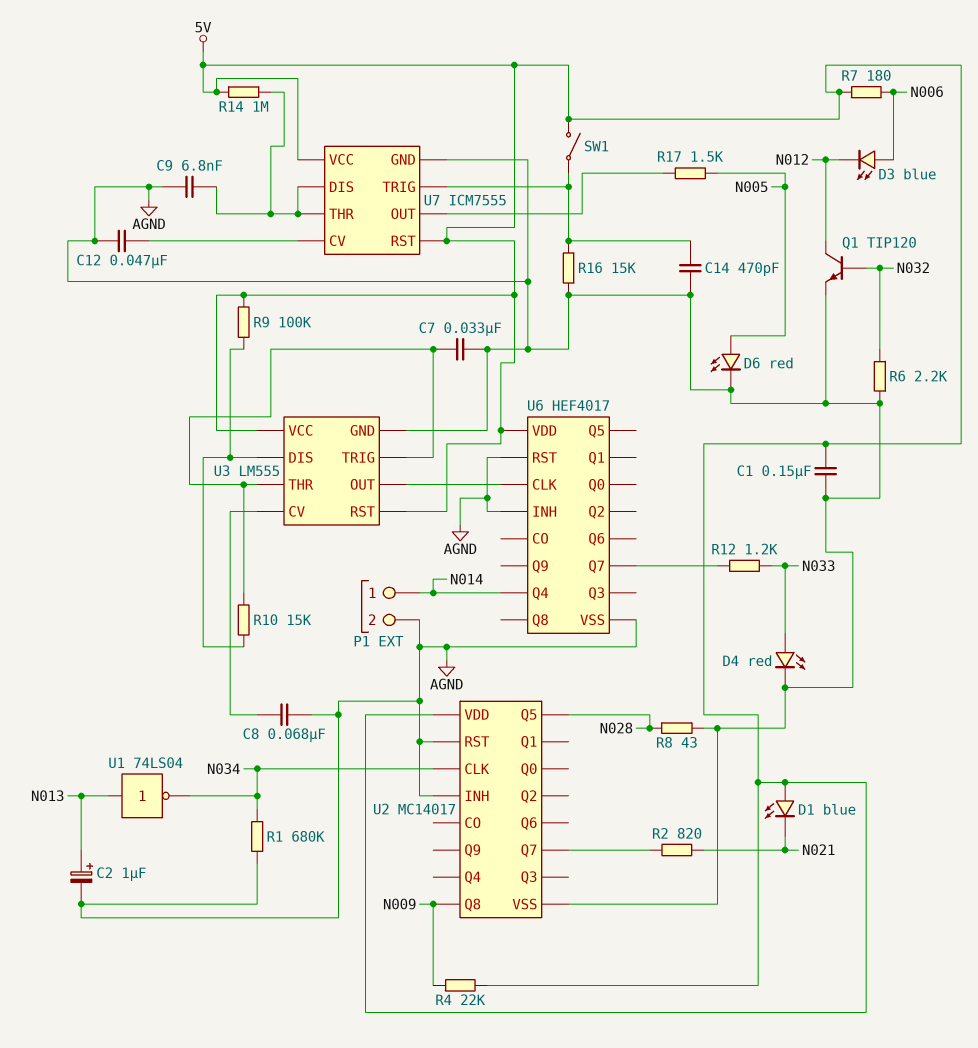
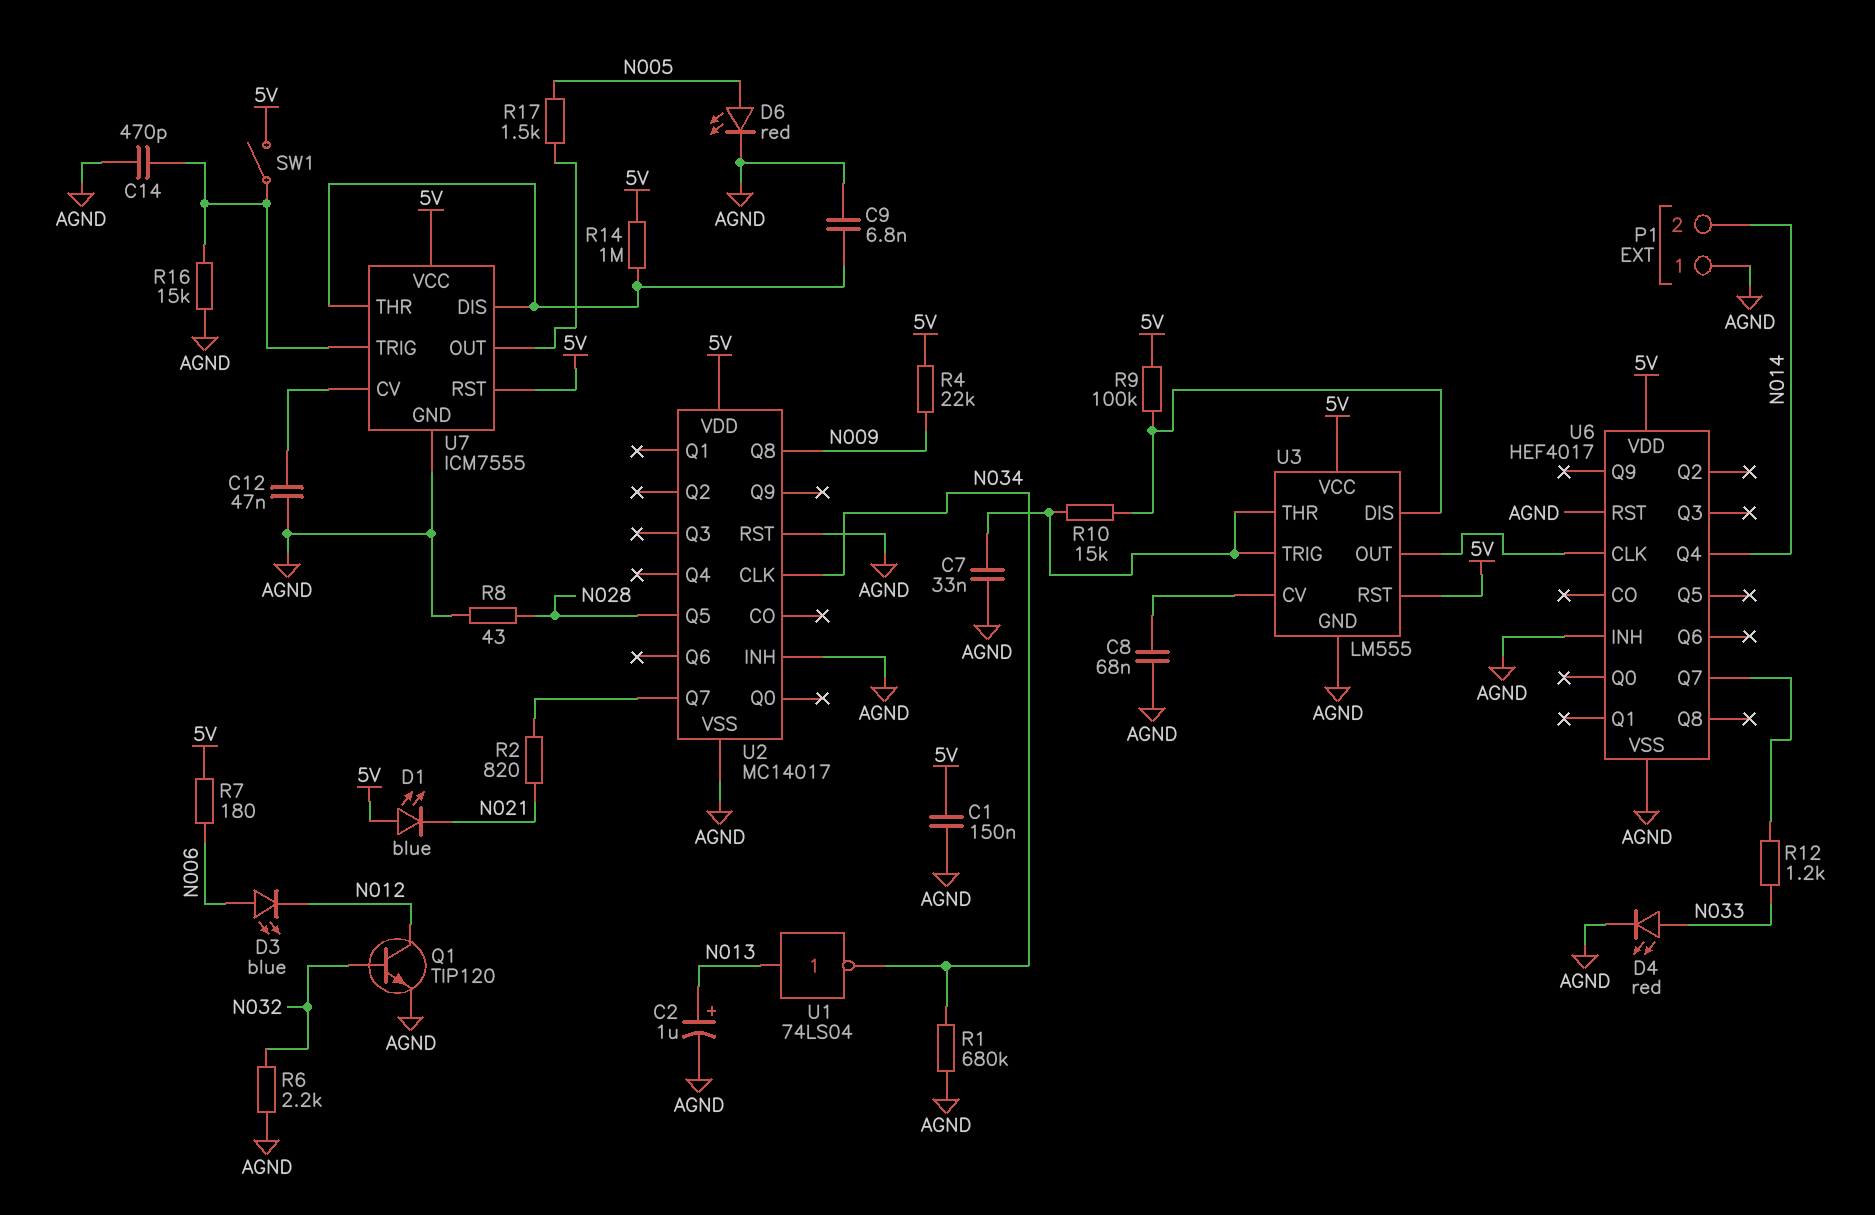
P1 pin 1: N014 -> AGND
P1 pin 2: AGND -> N014

